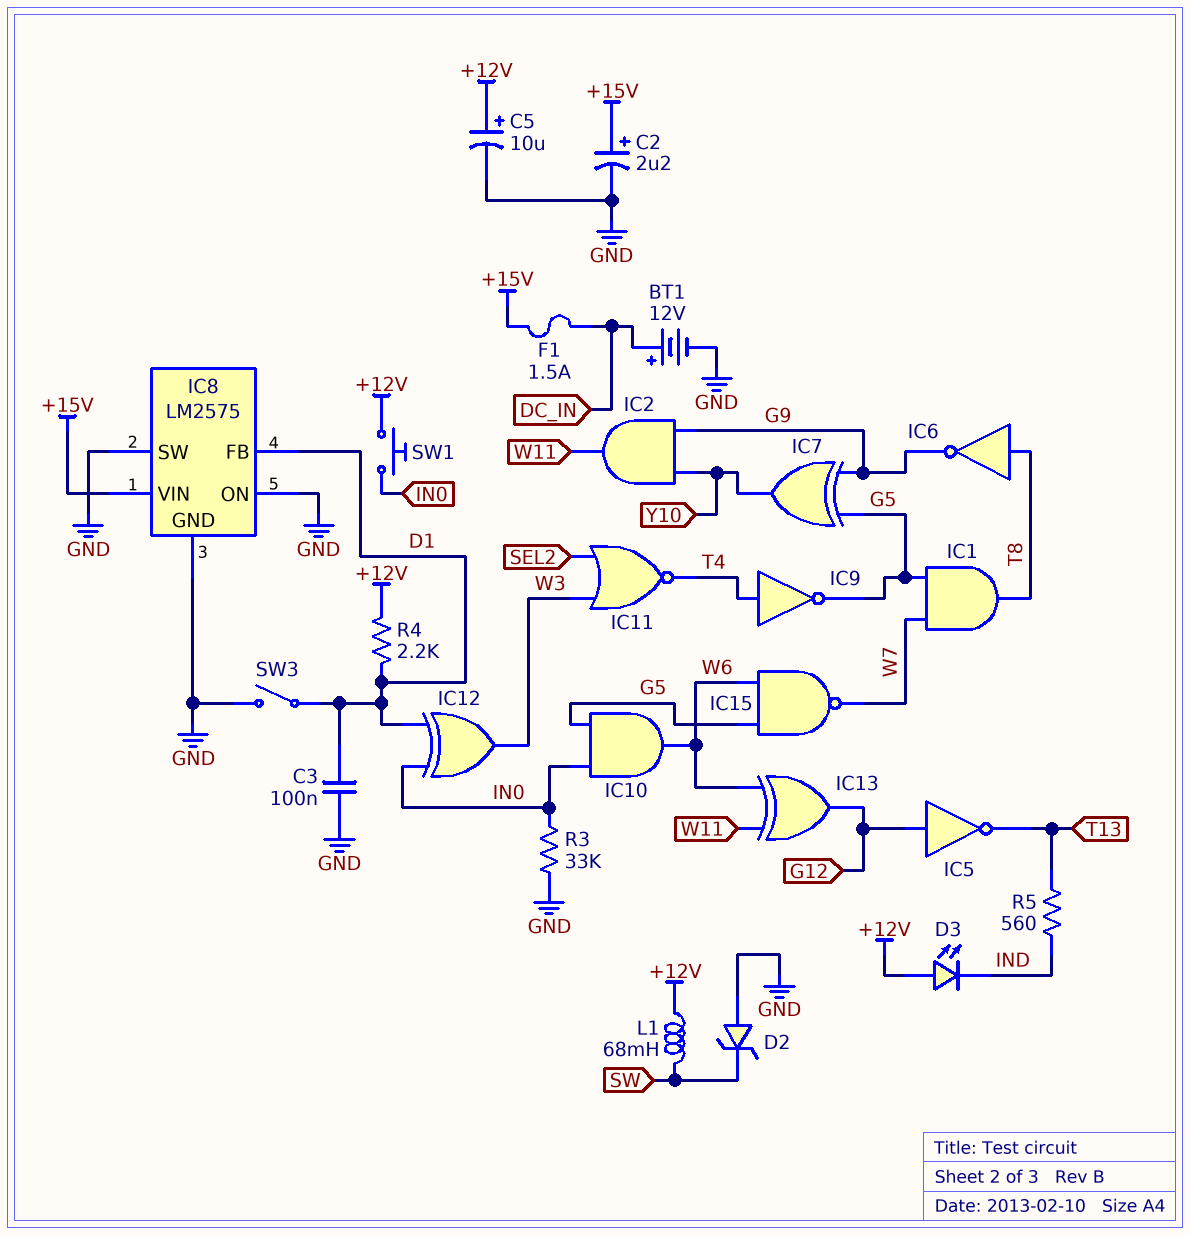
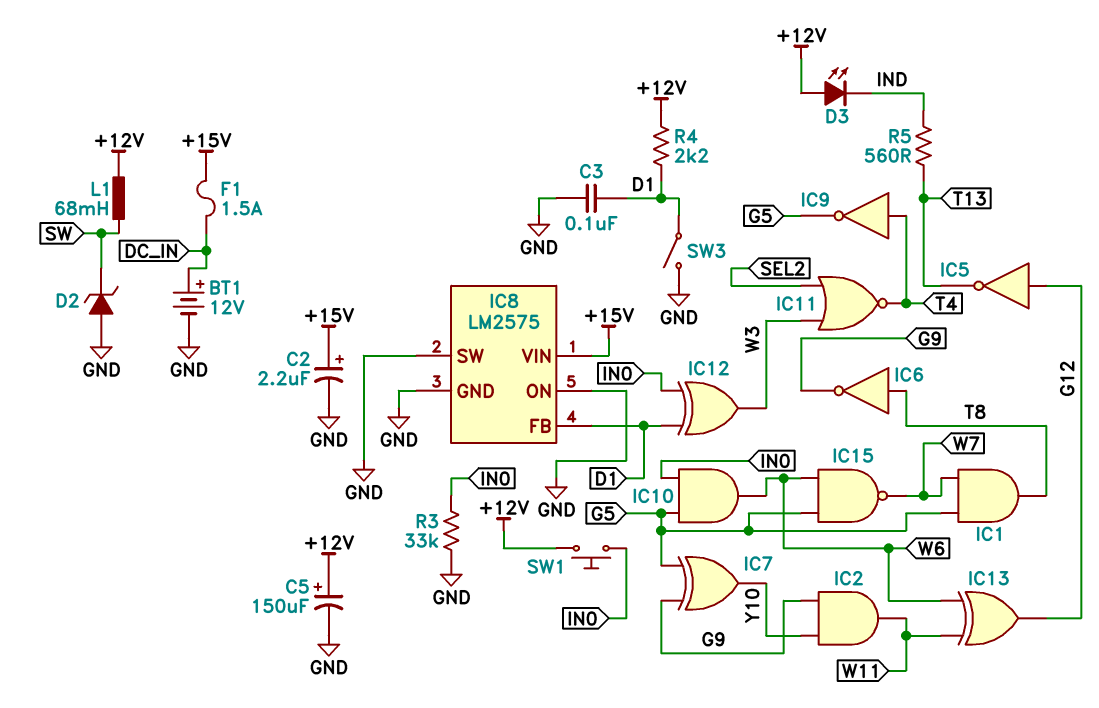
C5: 10uF (plus +12V, minus GND) -> 150uF (plus +12V, minus GND)

